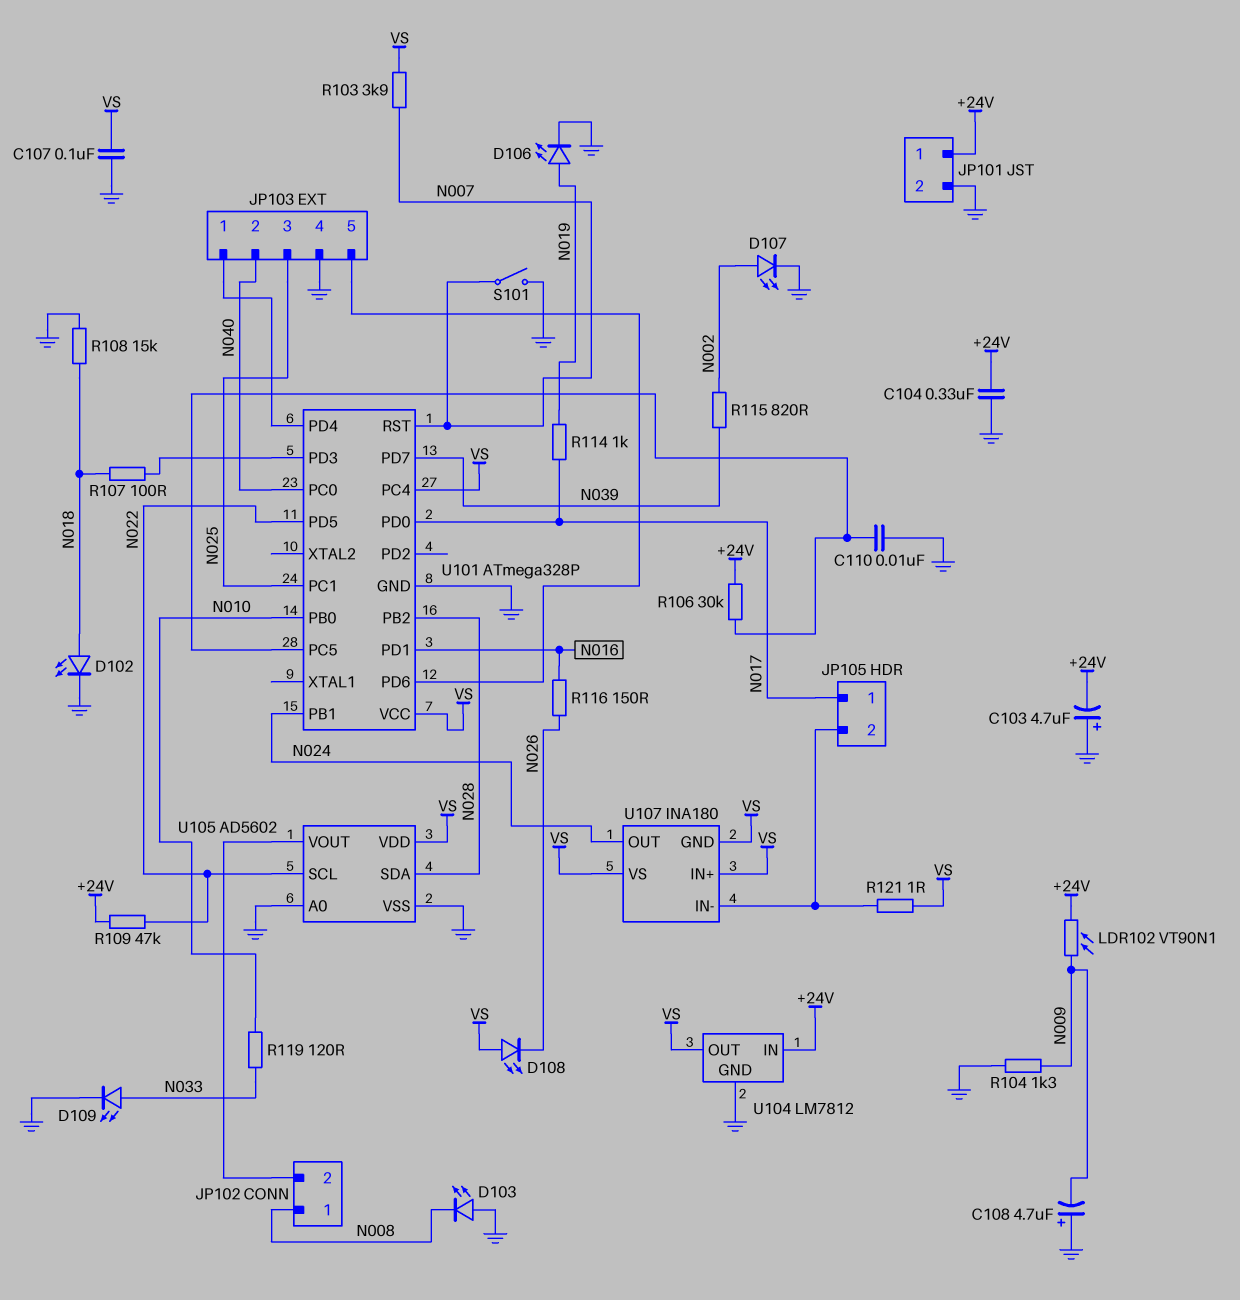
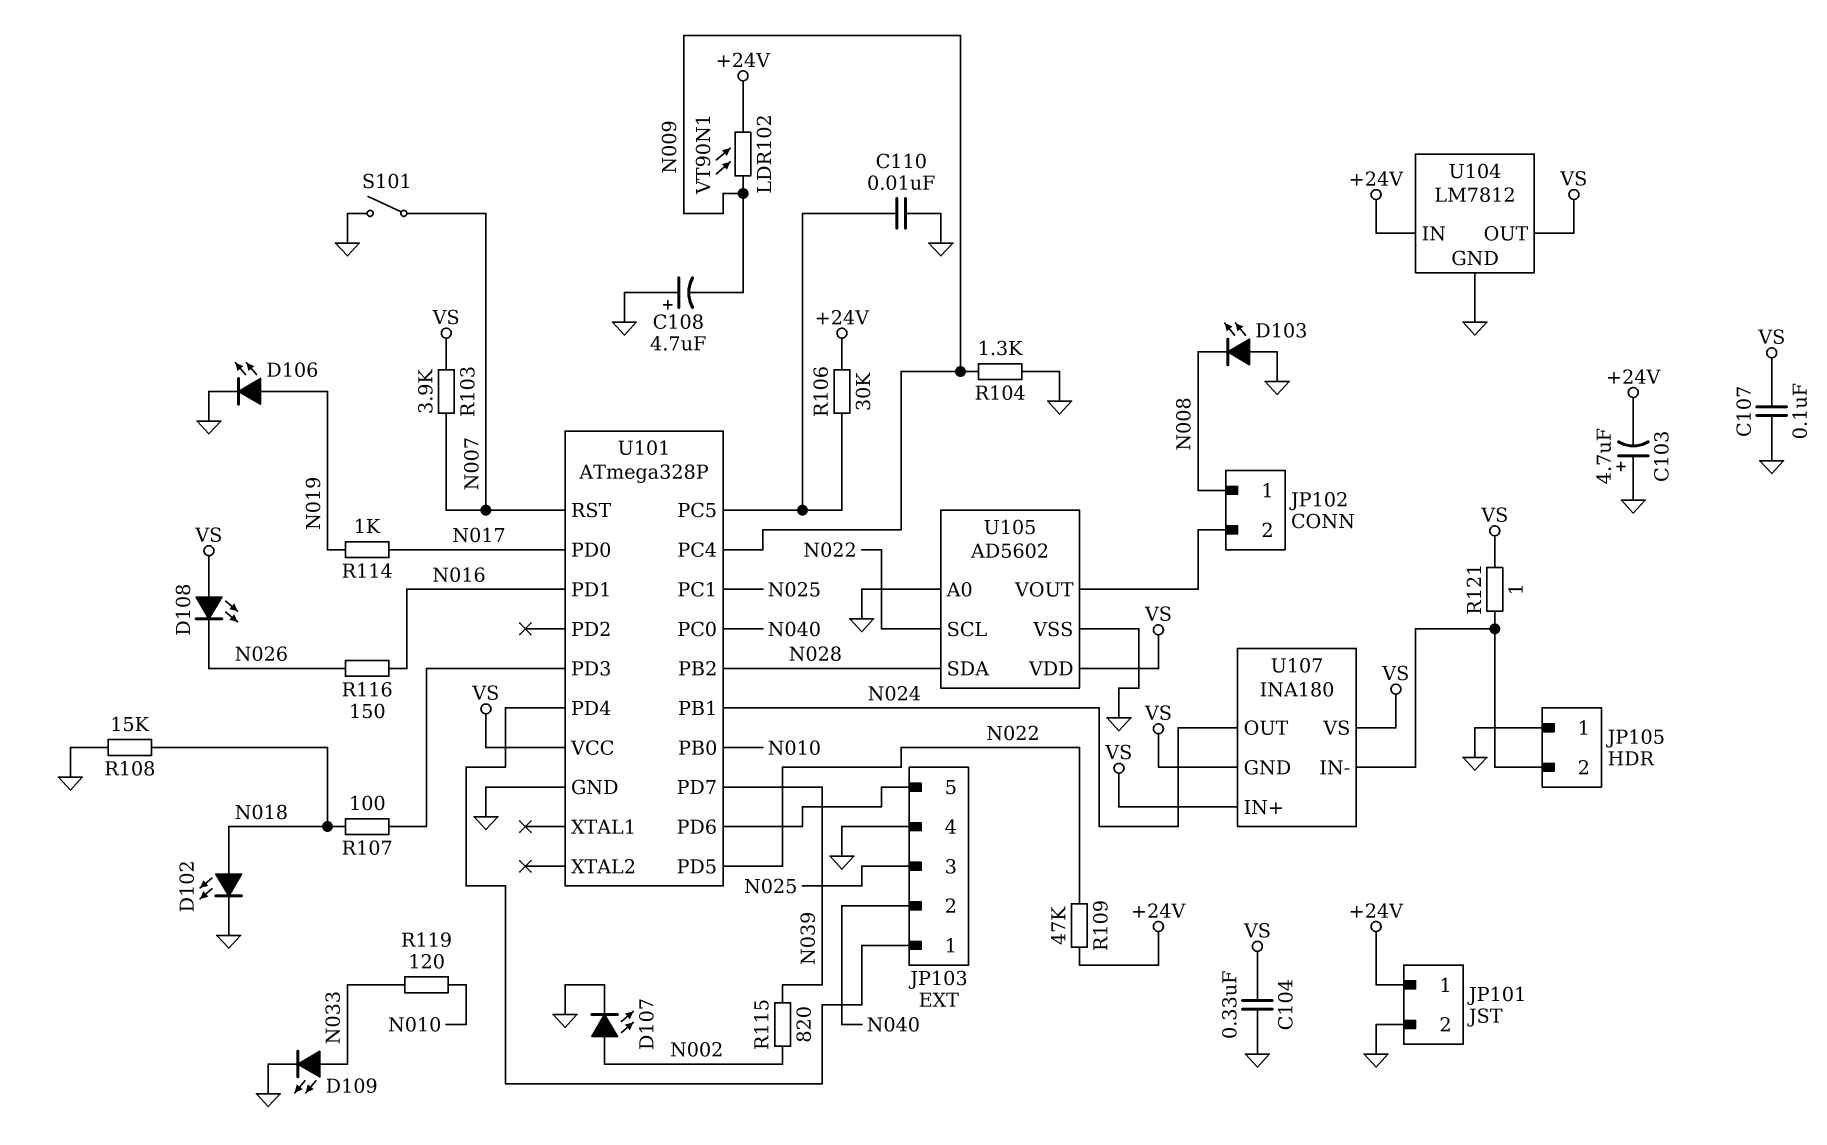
C104: 330nF (+24V, GND) -> 330nF (GND, VS)
JP105 pin 1: N017 -> GND
U101 pin PC4: VS -> N009

